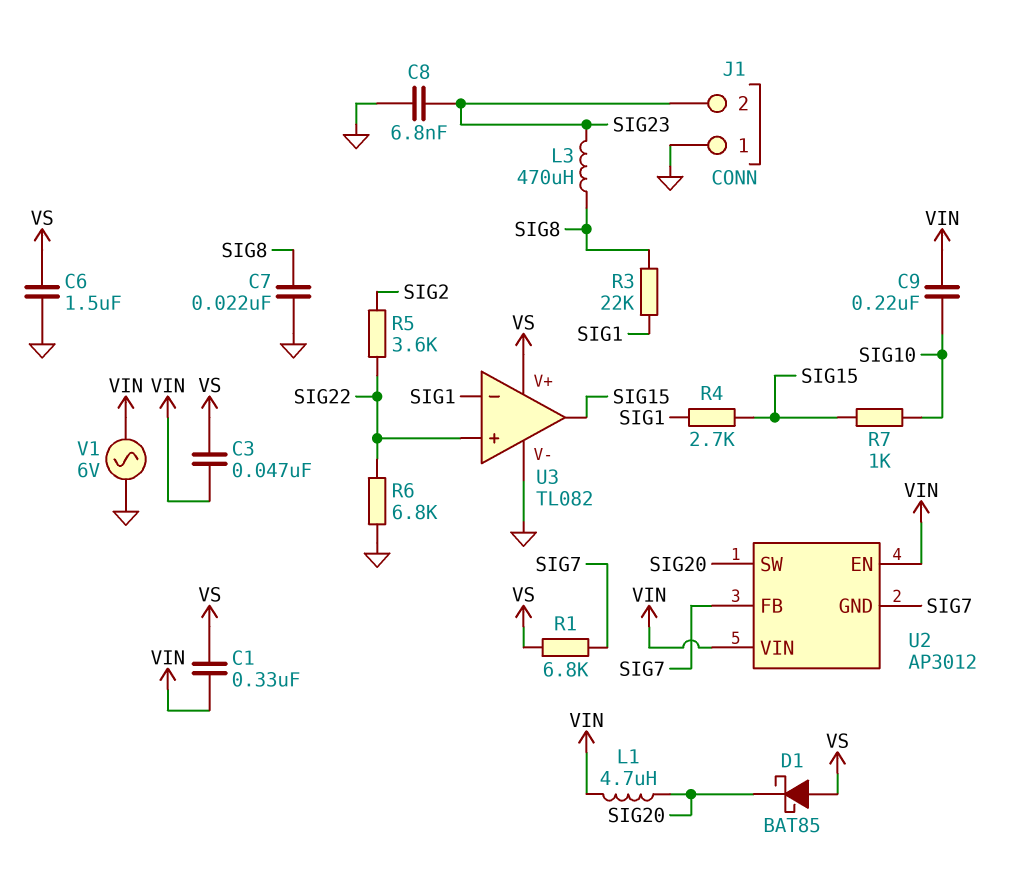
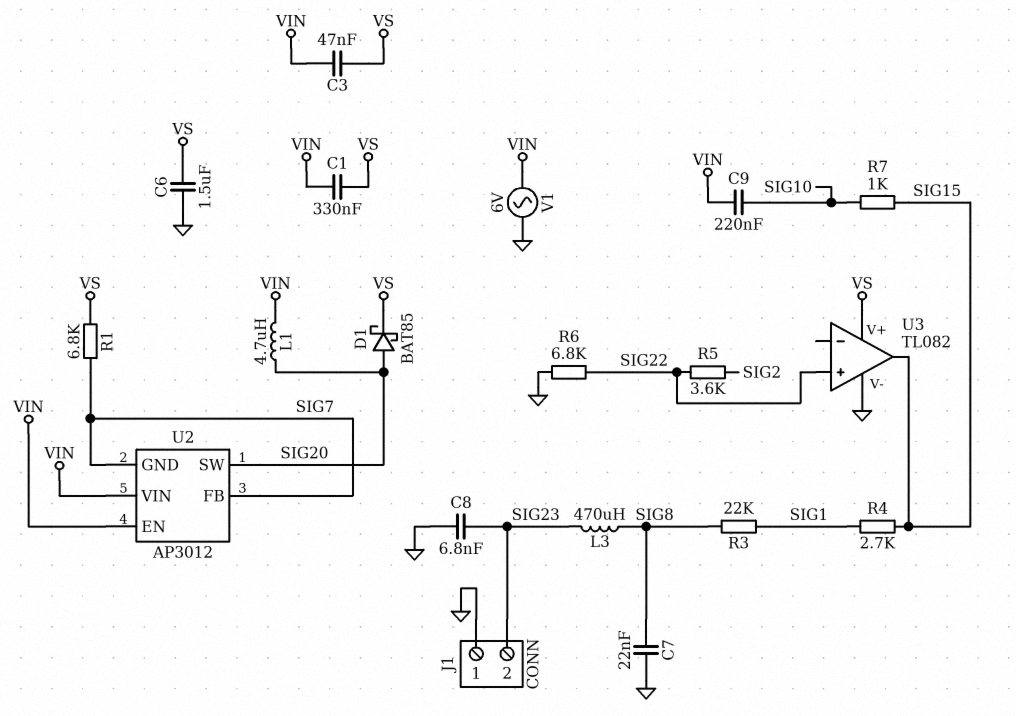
D1: schottky BAT85 (A VS, K SIG20) -> schottky BAT85 (A SIG20, K VS)
U3 pin in-: SIG1 -> none

